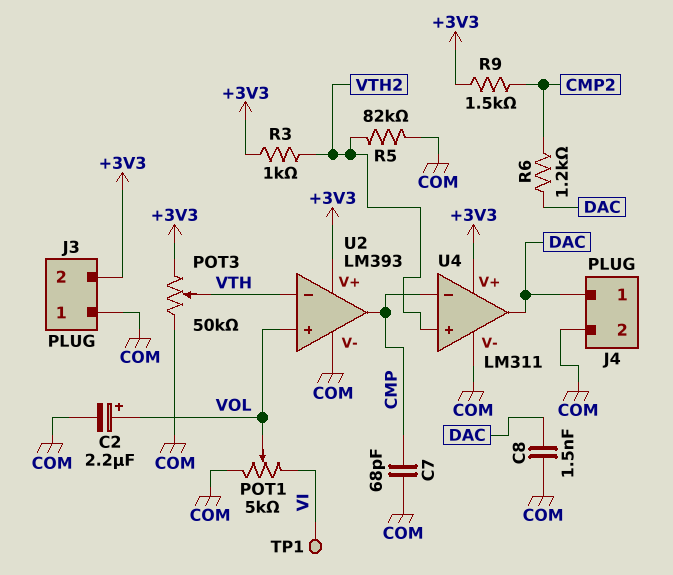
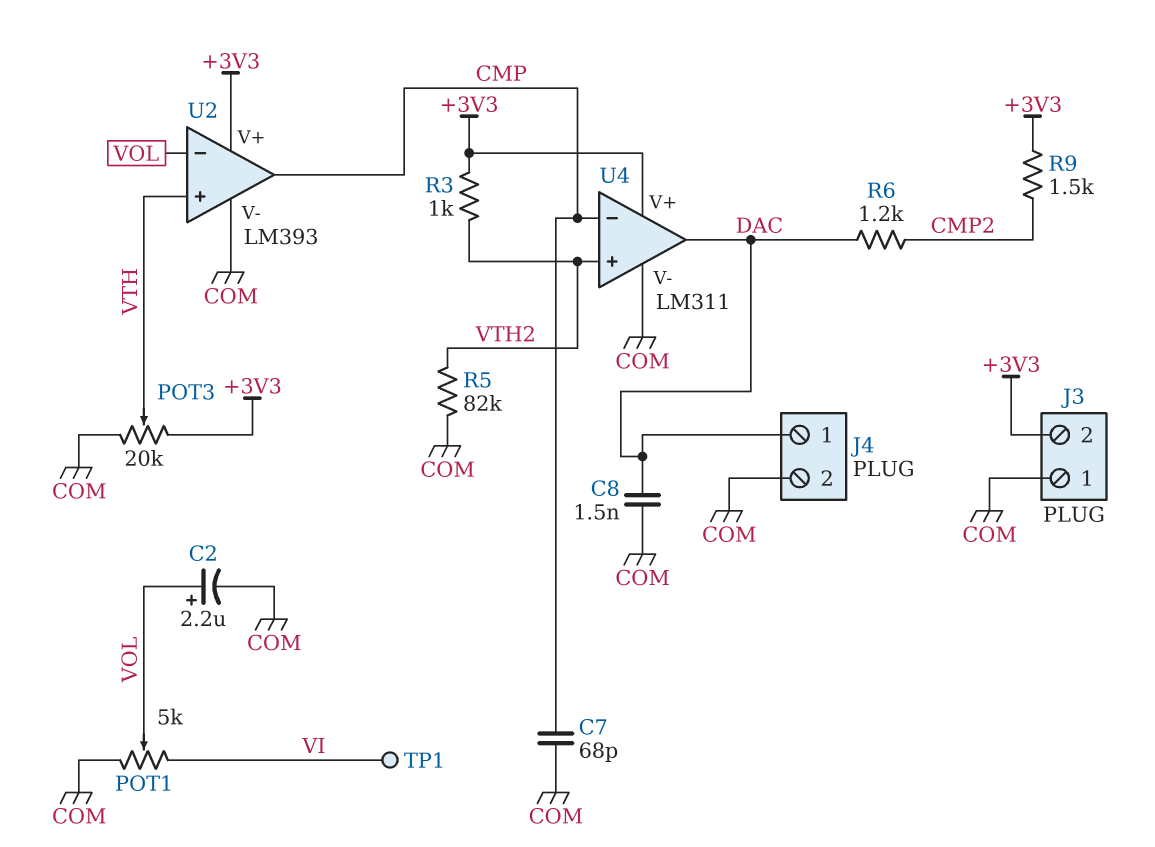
POT3: 50k (+3V3, COM, wiper VTH) -> 20k (+3V3, COM, wiper VTH)
U2 pin in+: VOL -> VTH
U2 pin in-: VTH -> VOL

